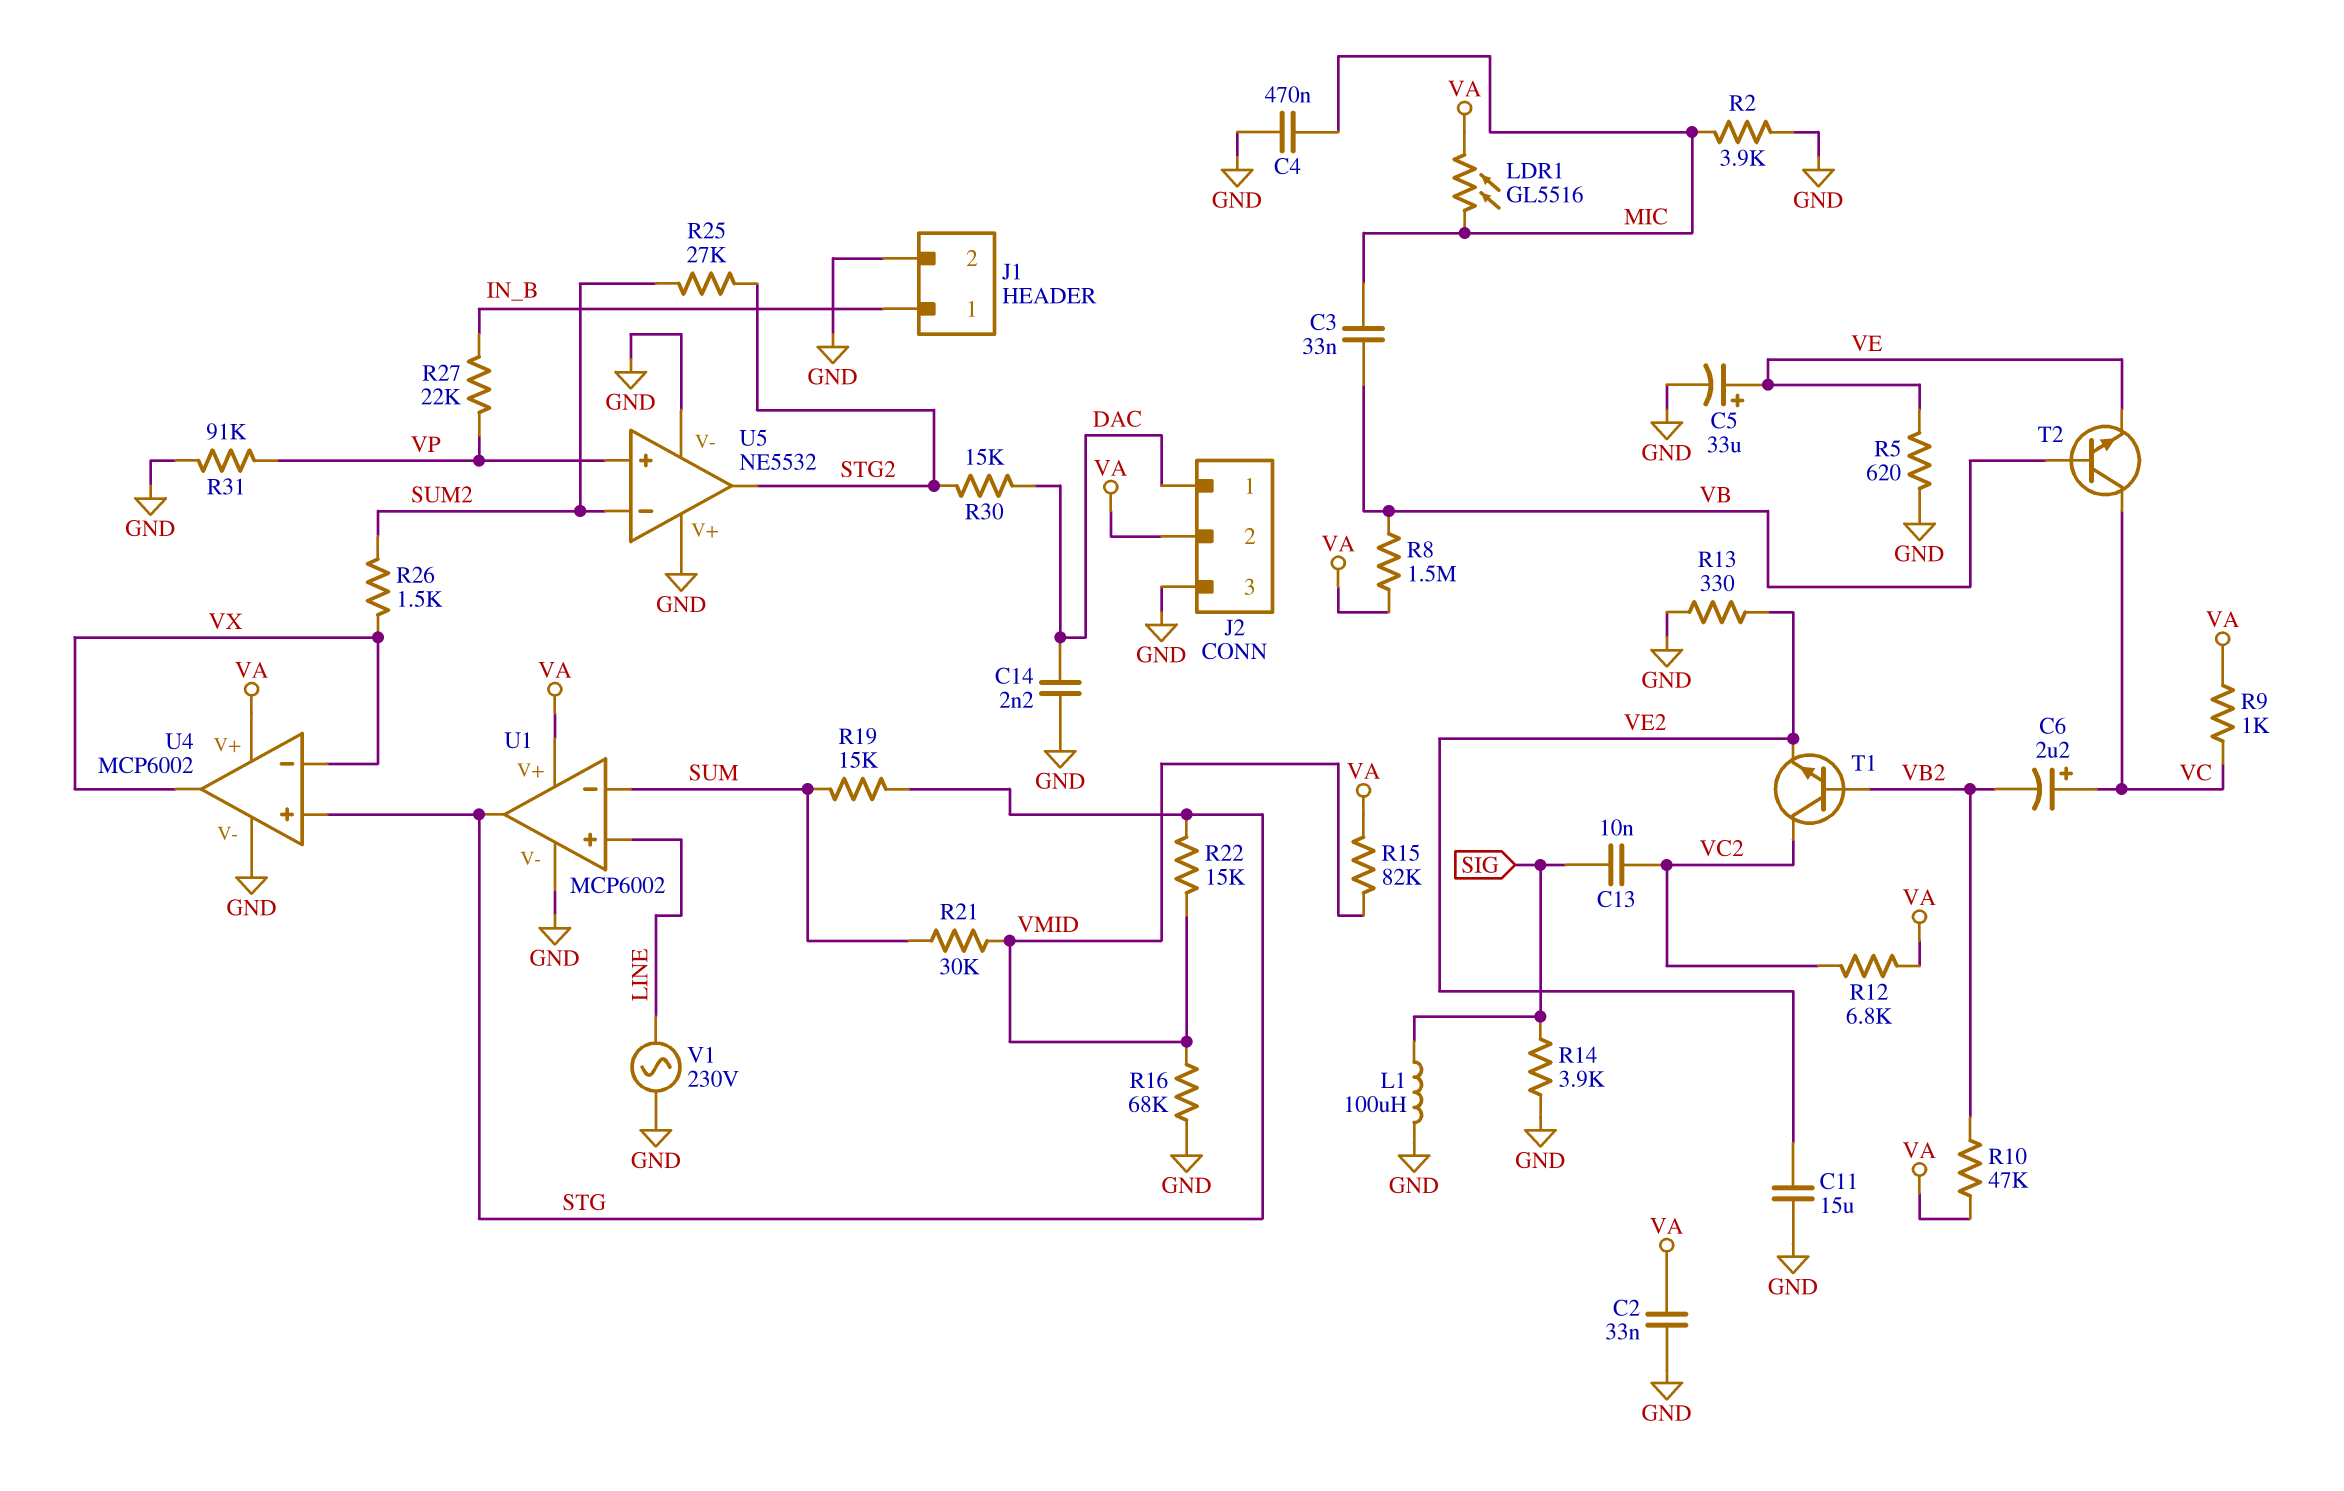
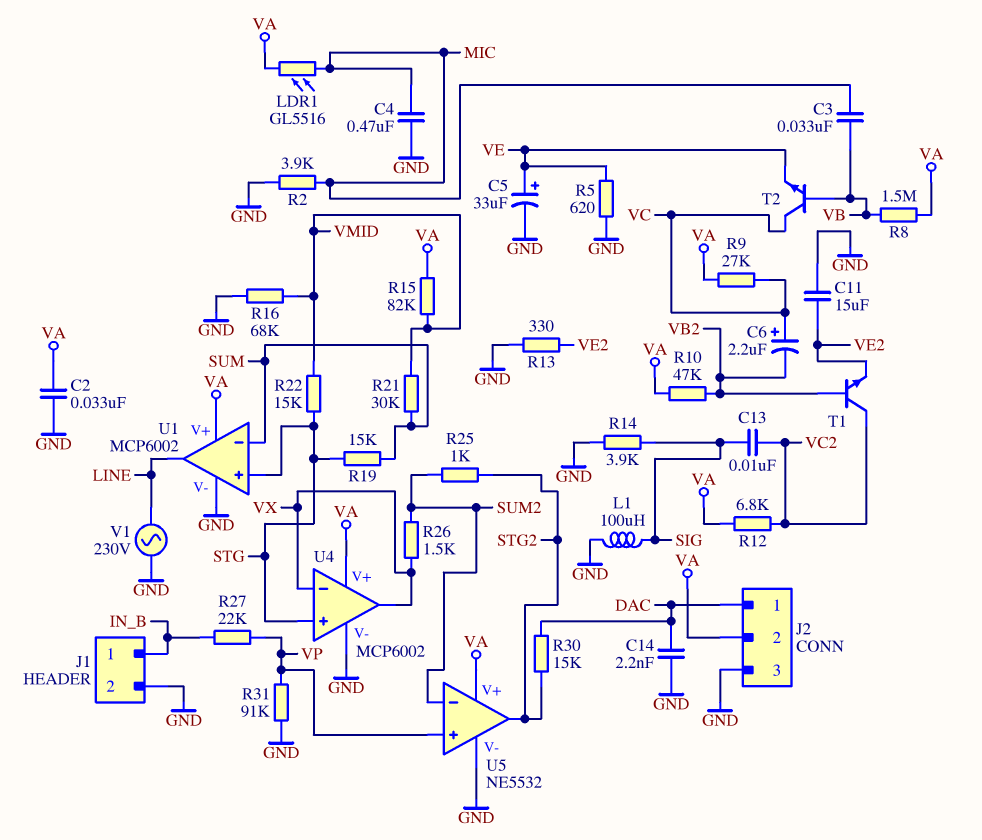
R9: 1k (VA, VC) -> 27k (VA, VC)
R25: 27k (STG2, SUM2) -> 1k (STG2, SUM2)
U1 pin in+: LINE -> STG
U1 pin out: STG -> LINE
U5 pin V+: GND -> VA

